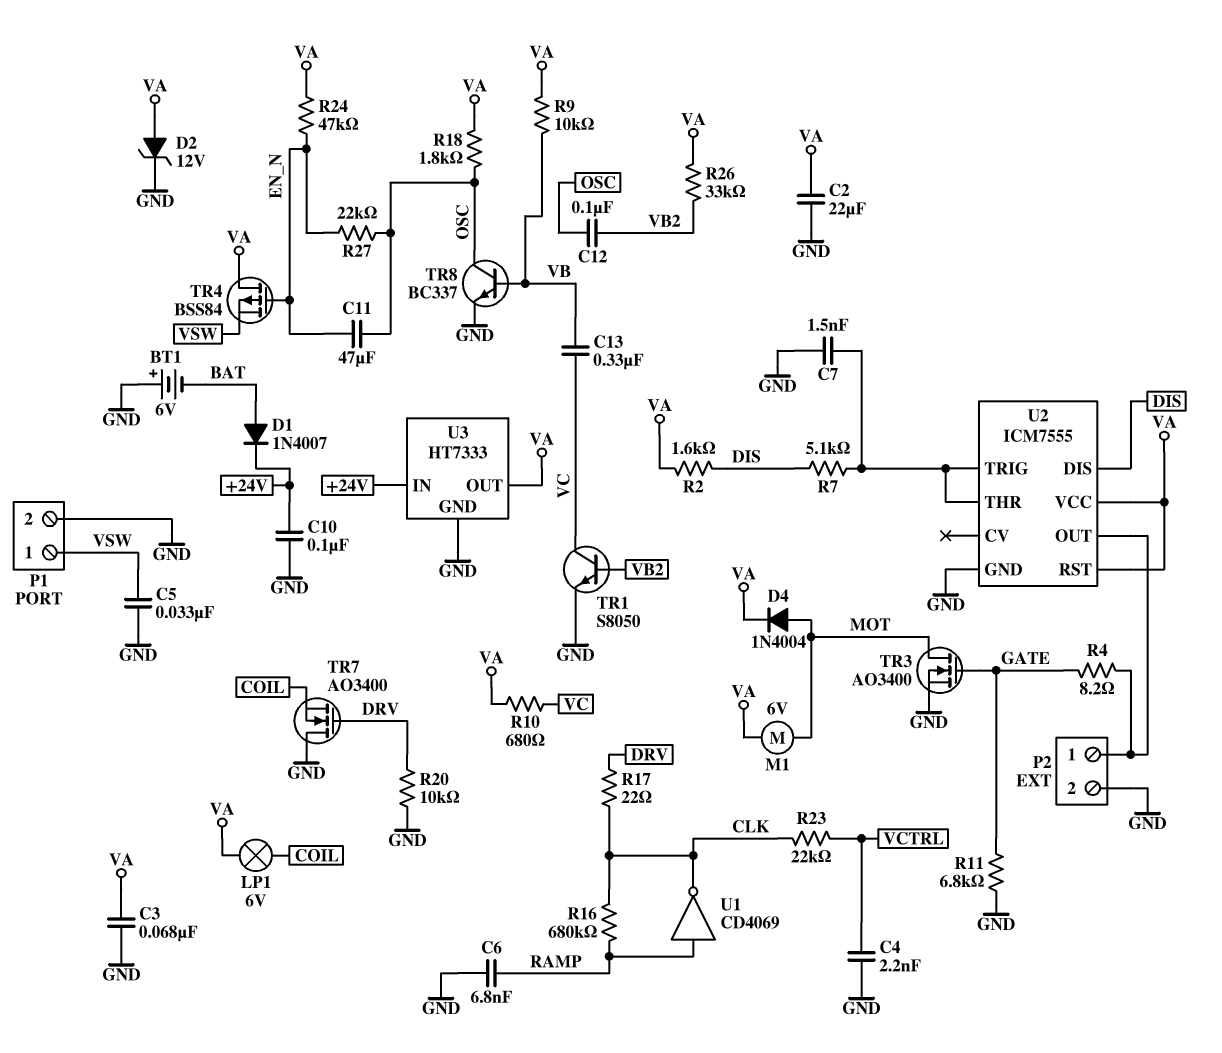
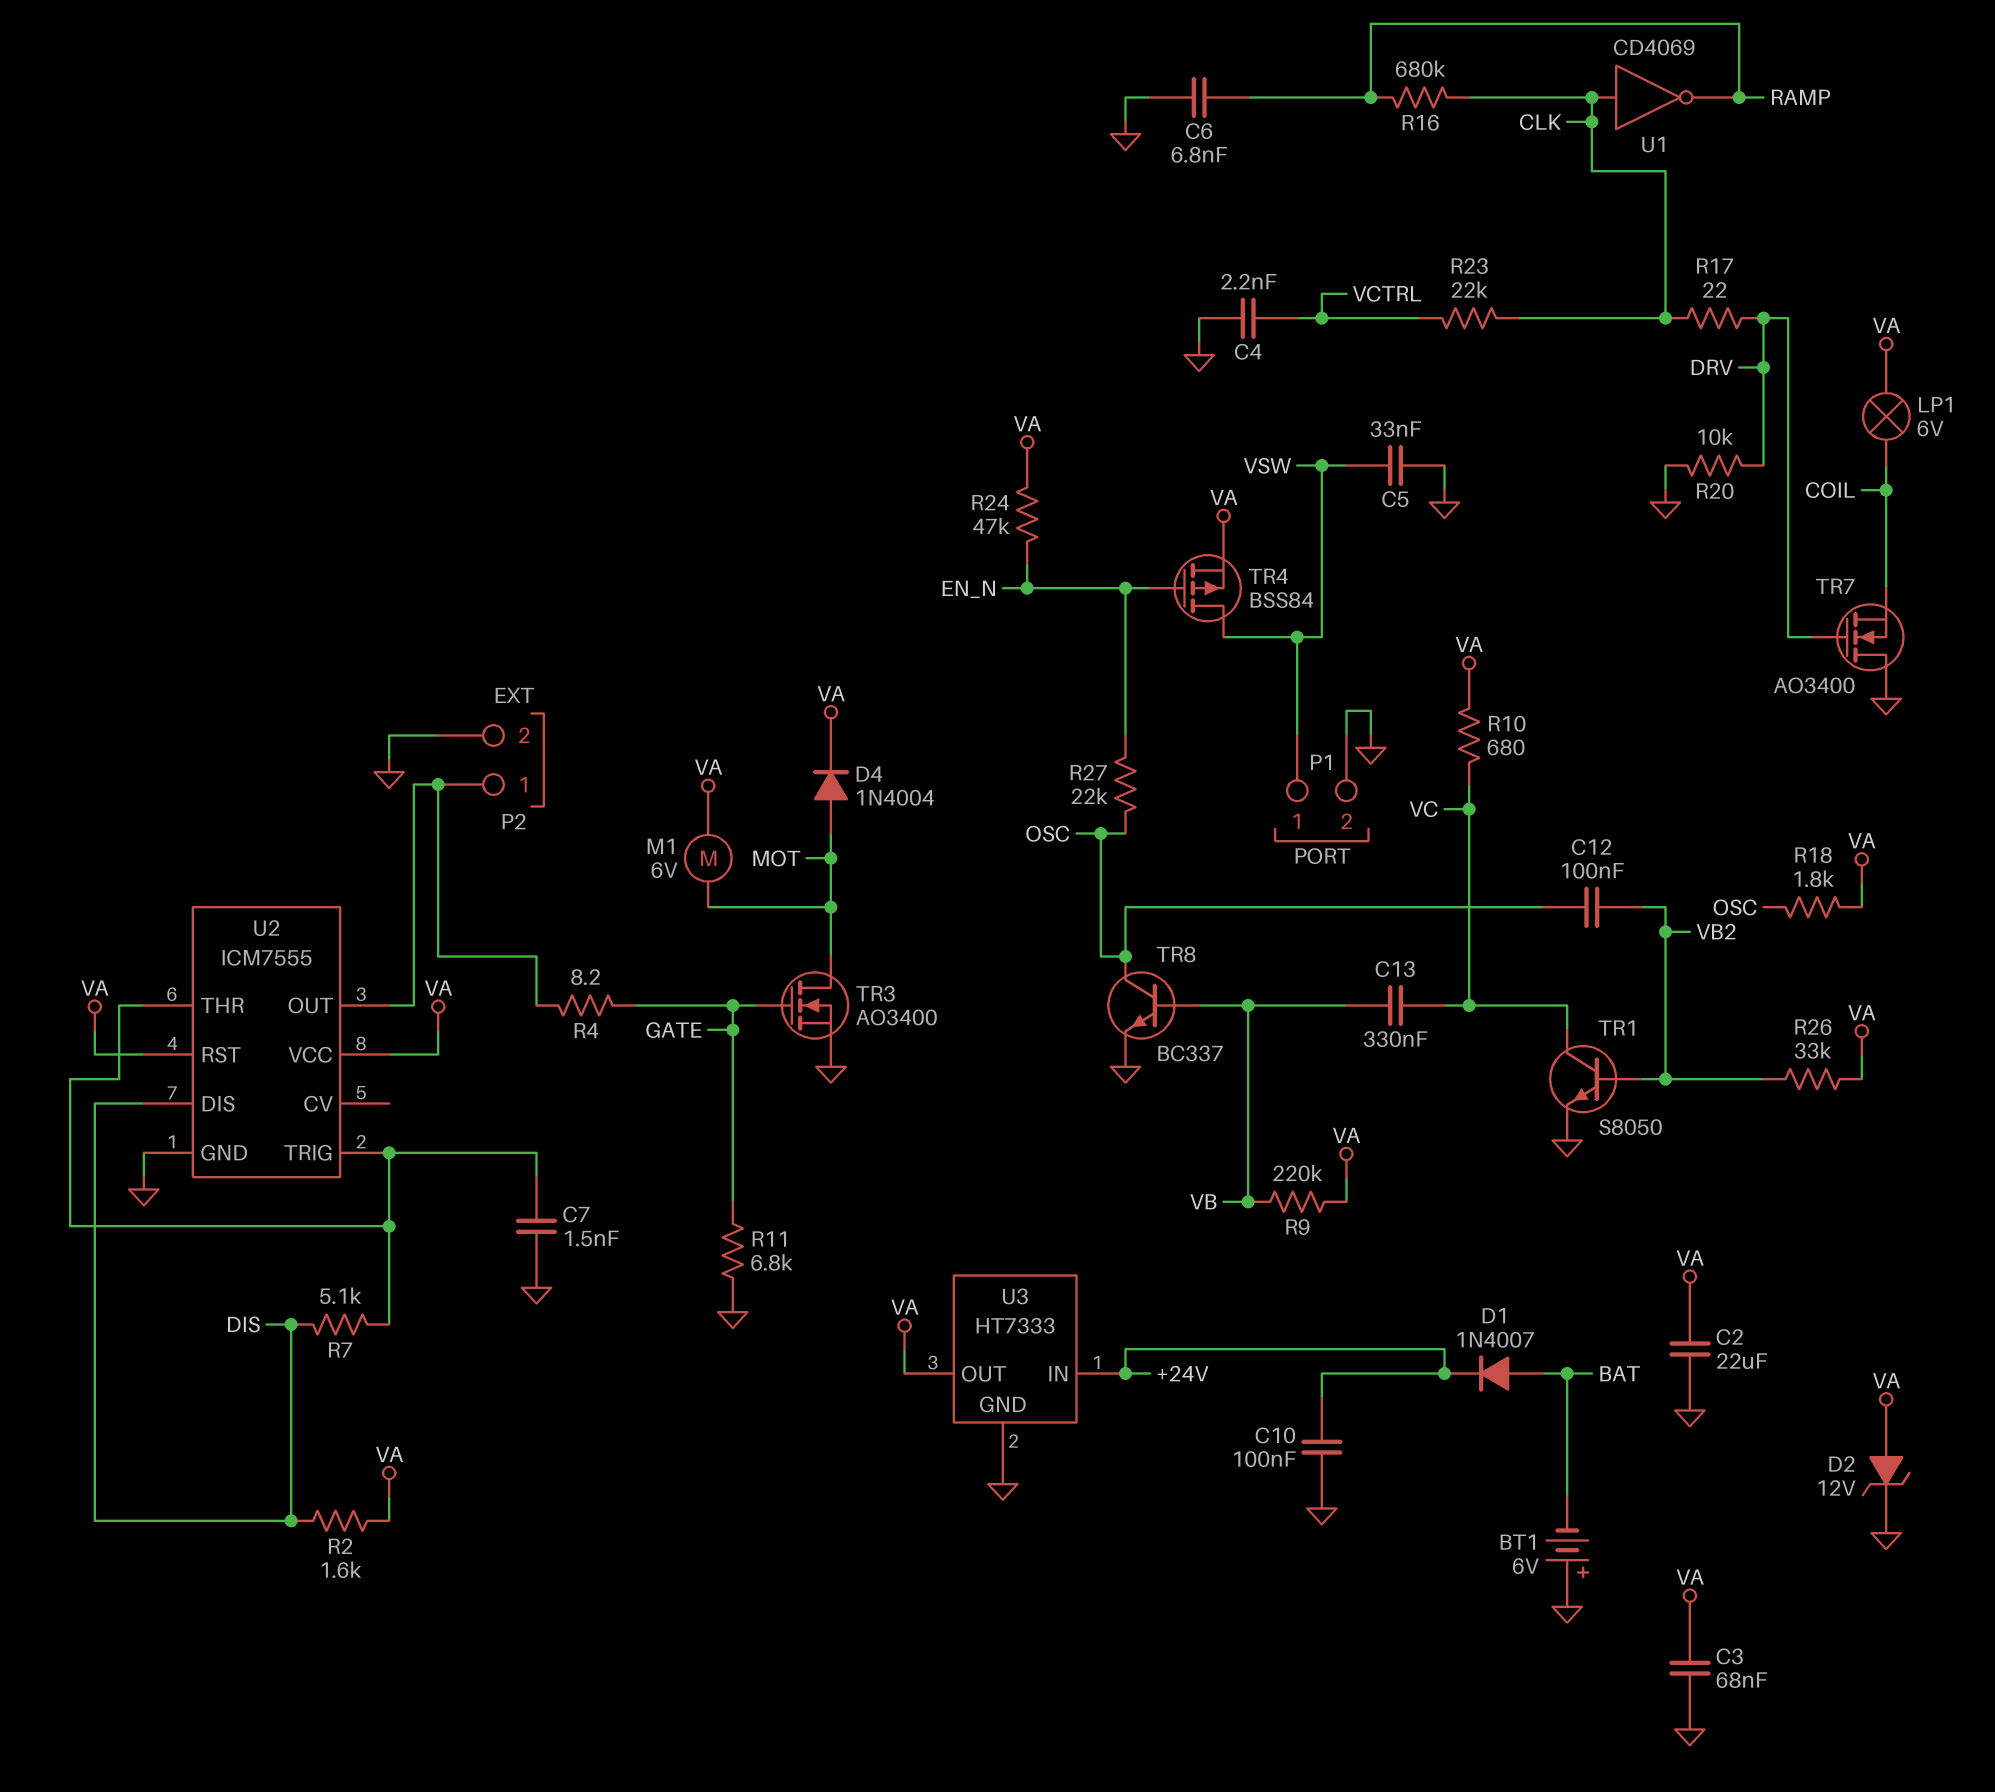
C11: 47uF (EN_N, OSC) -> none
R9: 10k (VA, VB) -> 220k (VA, VB)
TR4: PMOS BSS84 (G EN_N, D VA, S VSW) -> PMOS BSS84 (G EN_N, D VSW, S VA)
U1: NOT CD4069 (in RAMP, out CLK) -> NOT CD4069 (in CLK, out RAMP)

